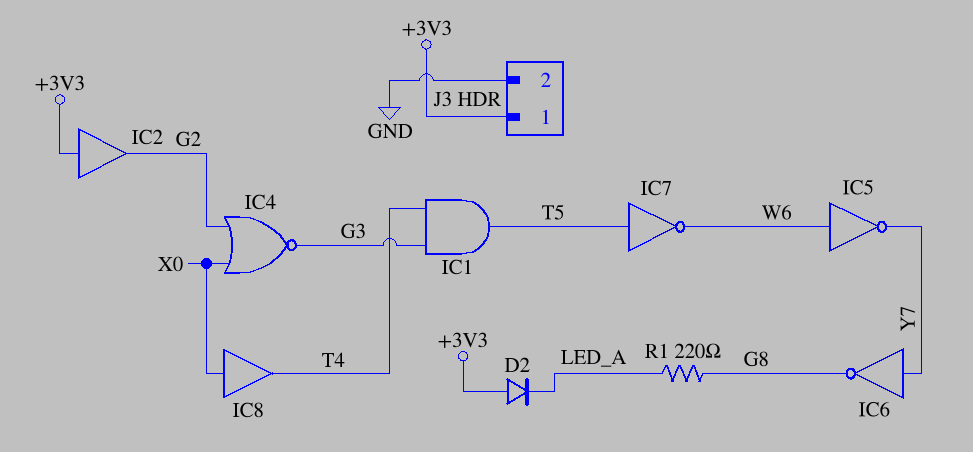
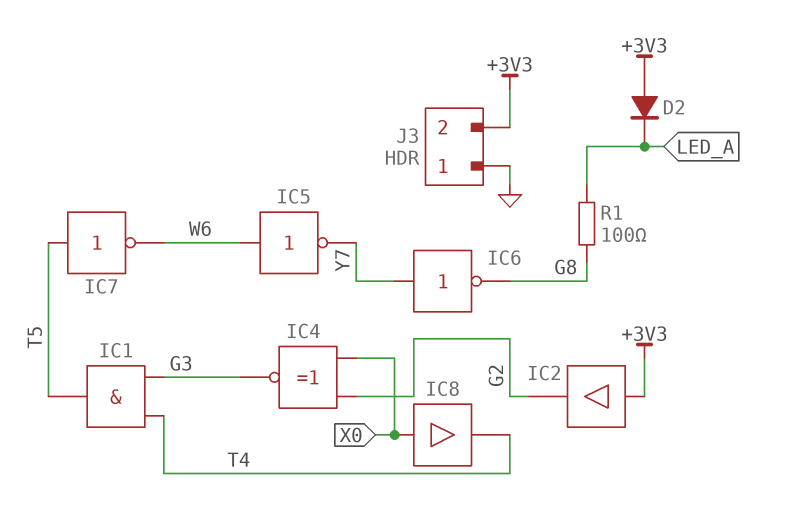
IC4: NOR (in G2, in X0, out G3) -> XNOR (in G2, in X0, out G3)
J3 pin 1: +3V3 -> GND
J3 pin 2: GND -> +3V3
R1: 220 (G8, LED_A) -> 100 (G8, LED_A)

